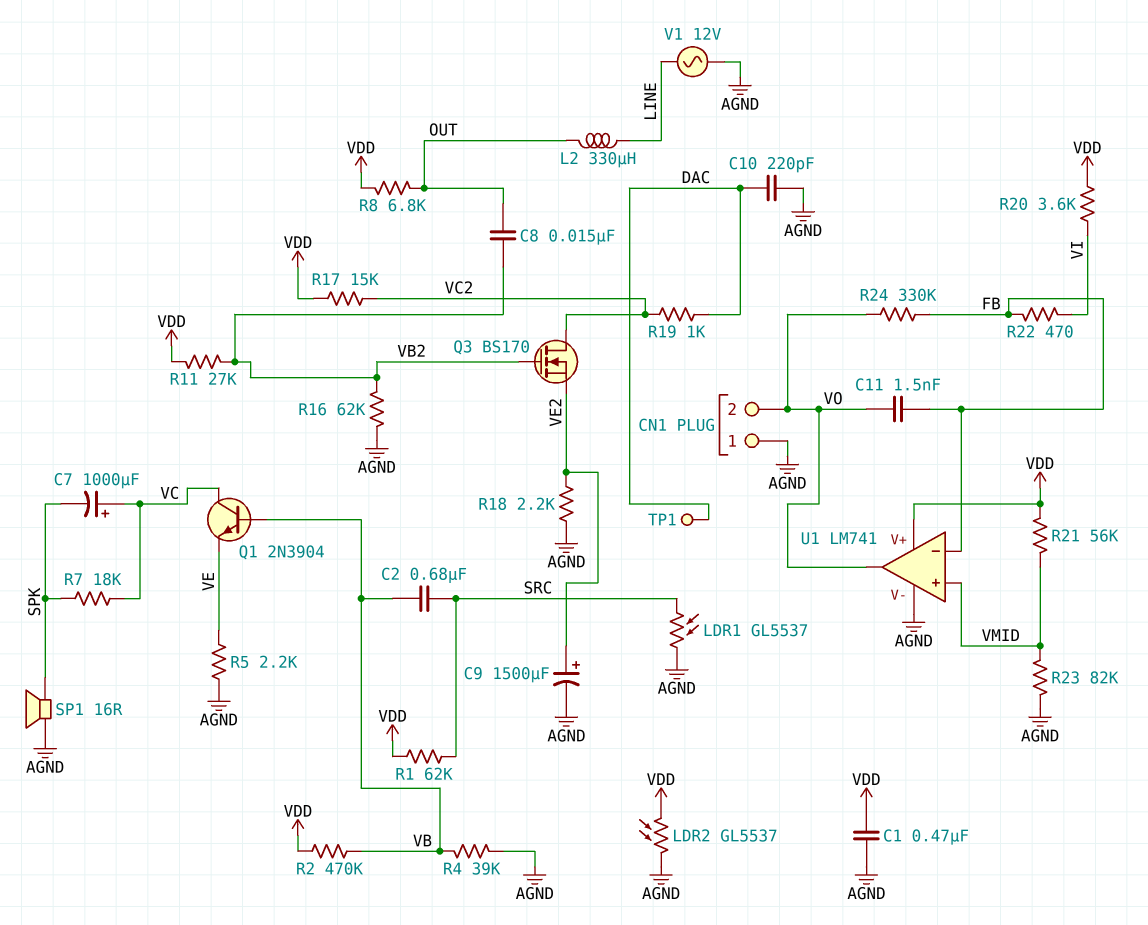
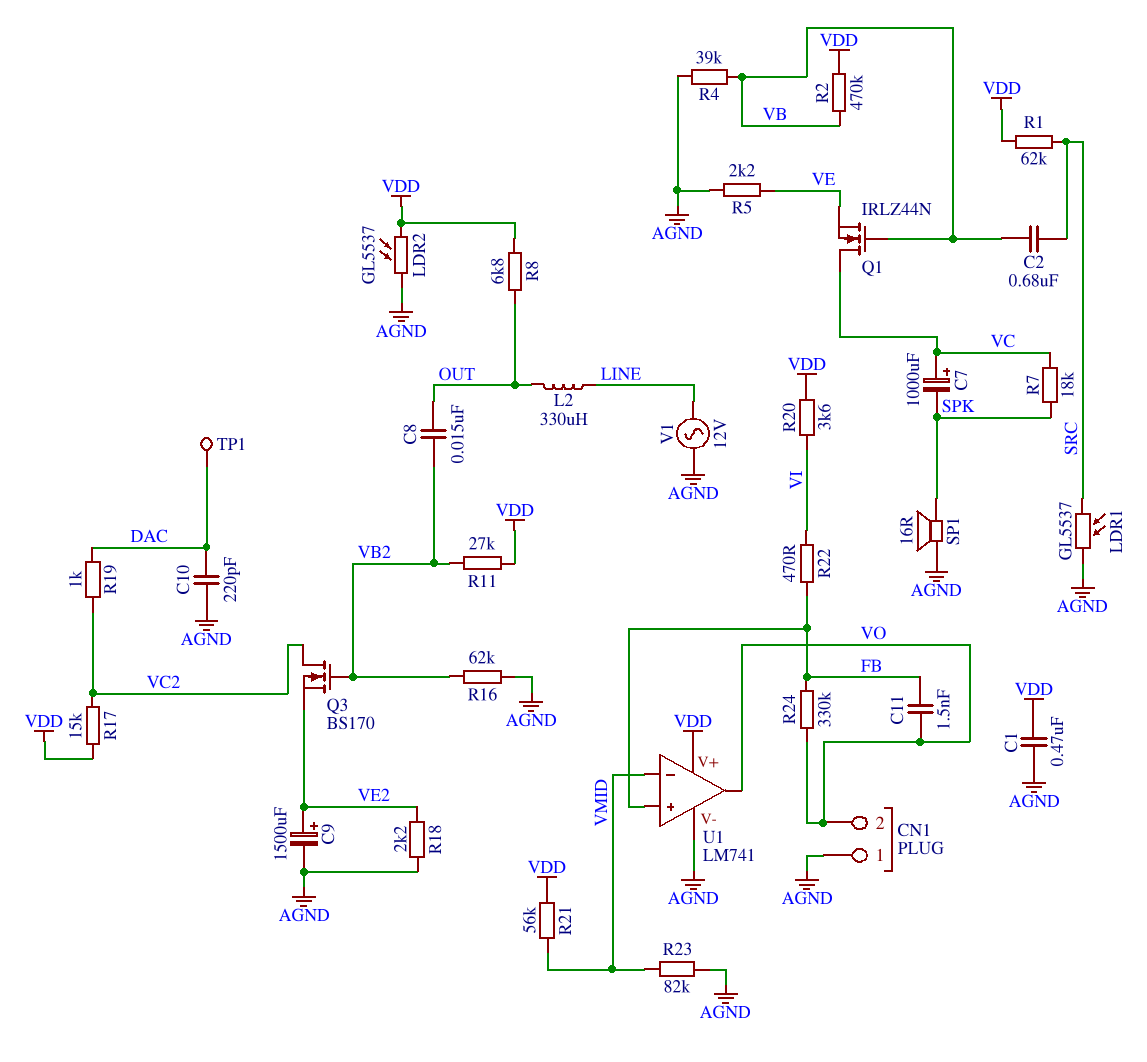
Q1: NPN 2N3904 (B VB, C VC, E VE) -> NMOS IRLZ44N (G VB, D VC, S VE)
U1 pin in+: VMID -> FB
U1 pin in-: FB -> VMID

